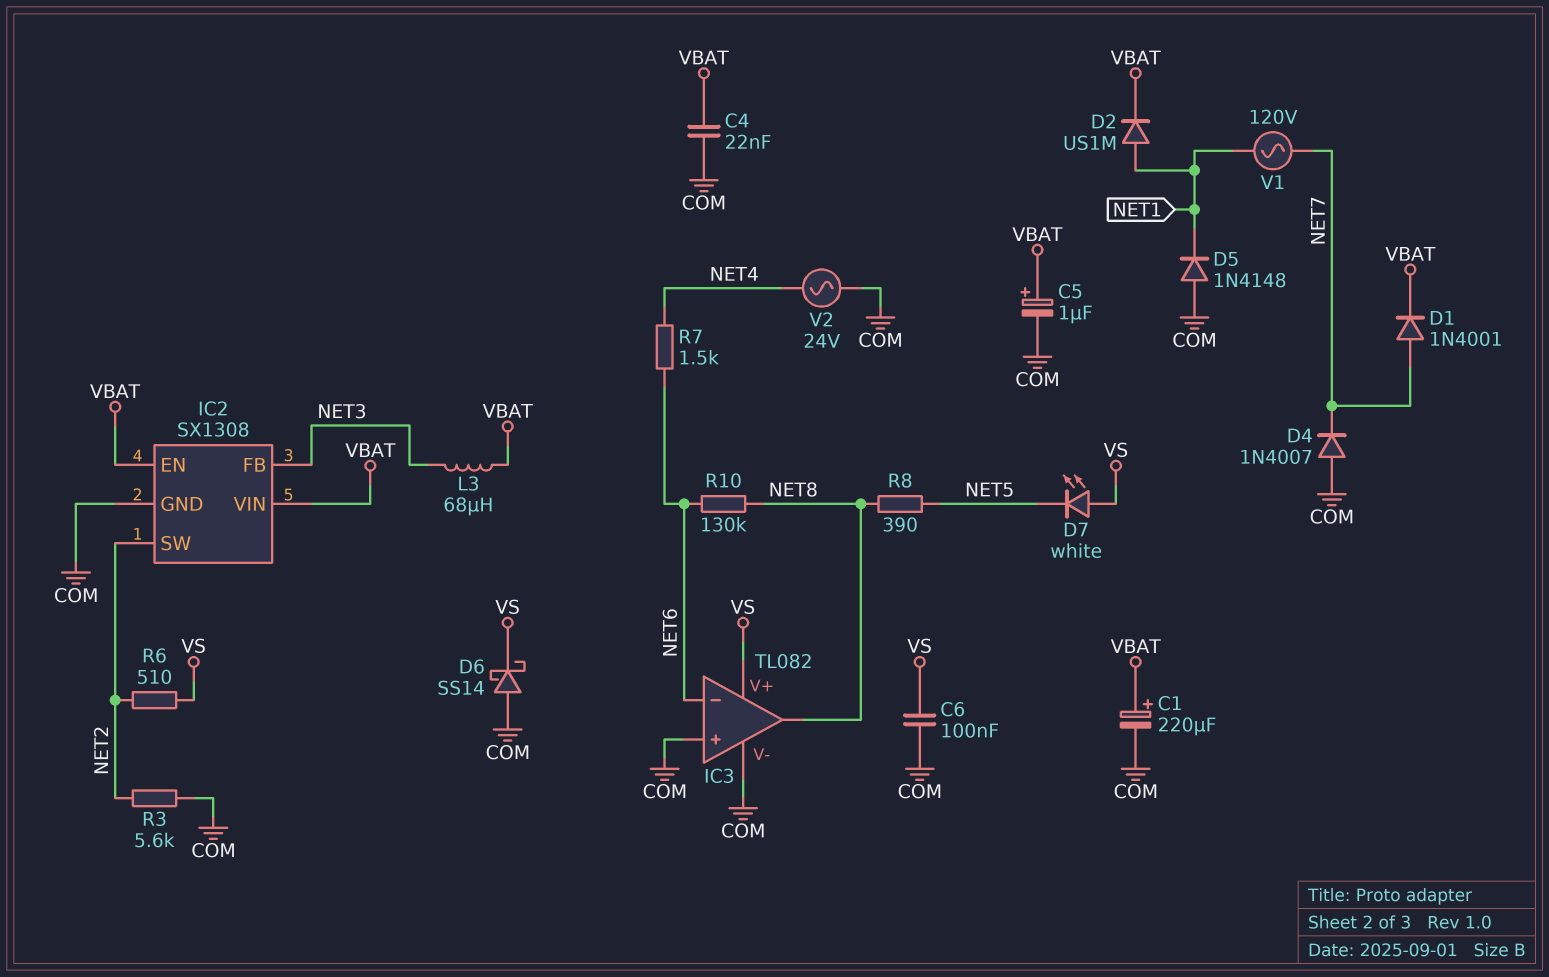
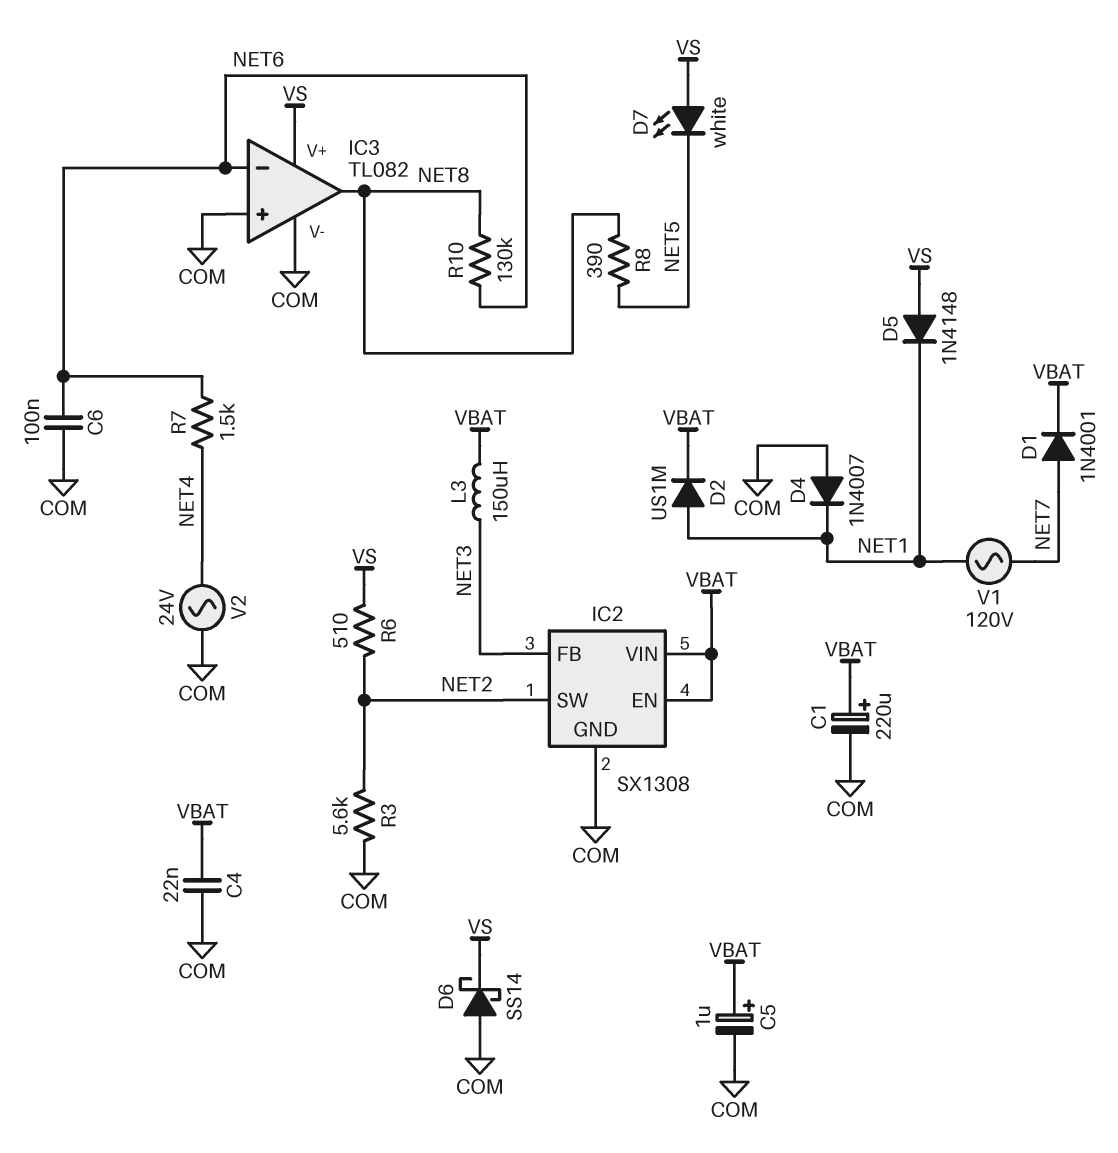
C6: 100nF (COM, VS) -> 100nF (COM, NET6)
D4: diode 1N4007 (A COM, K NET7) -> diode 1N4007 (A COM, K NET1)
D5: diode 1N4148 (A COM, K NET1) -> diode 1N4148 (A VS, K NET1)
L3: 68uH (NET3, VBAT) -> 150uH (NET3, VBAT)

